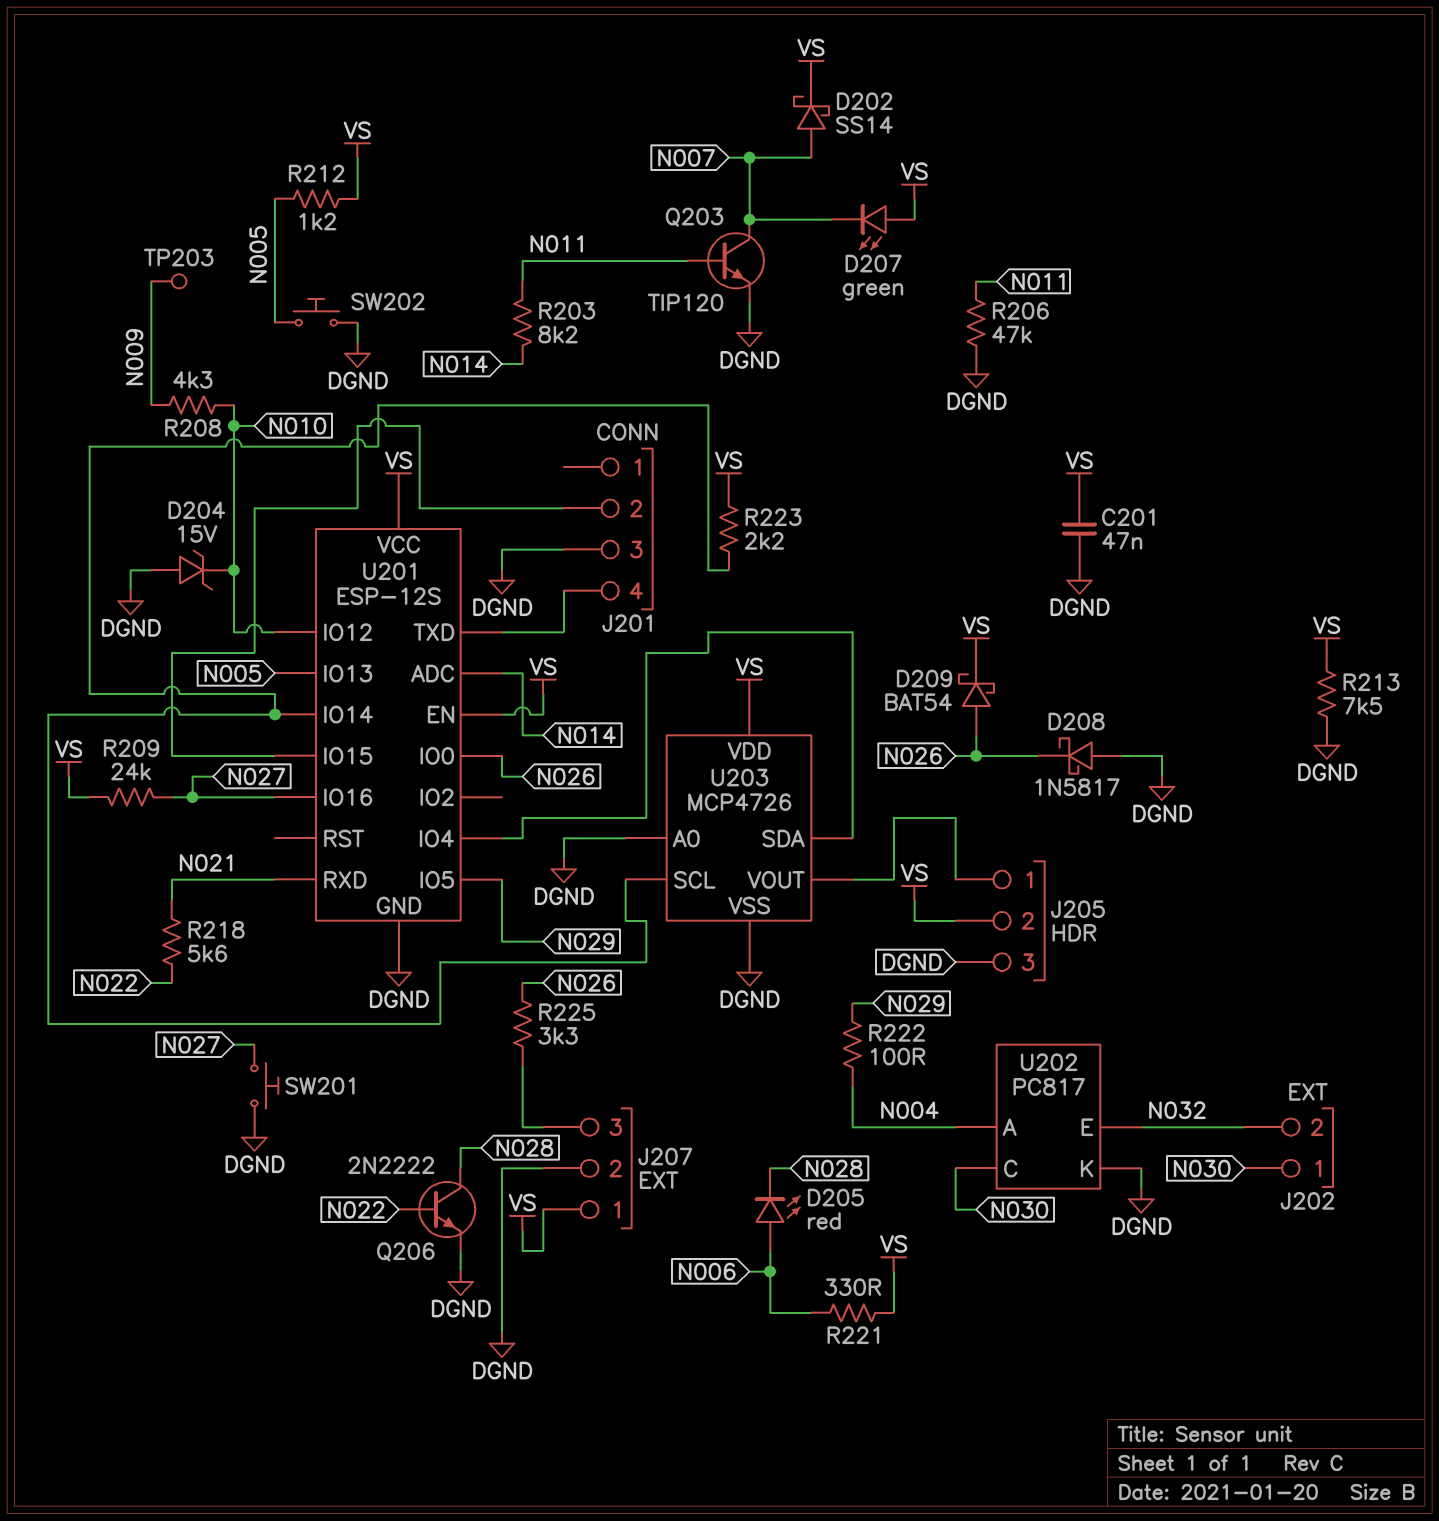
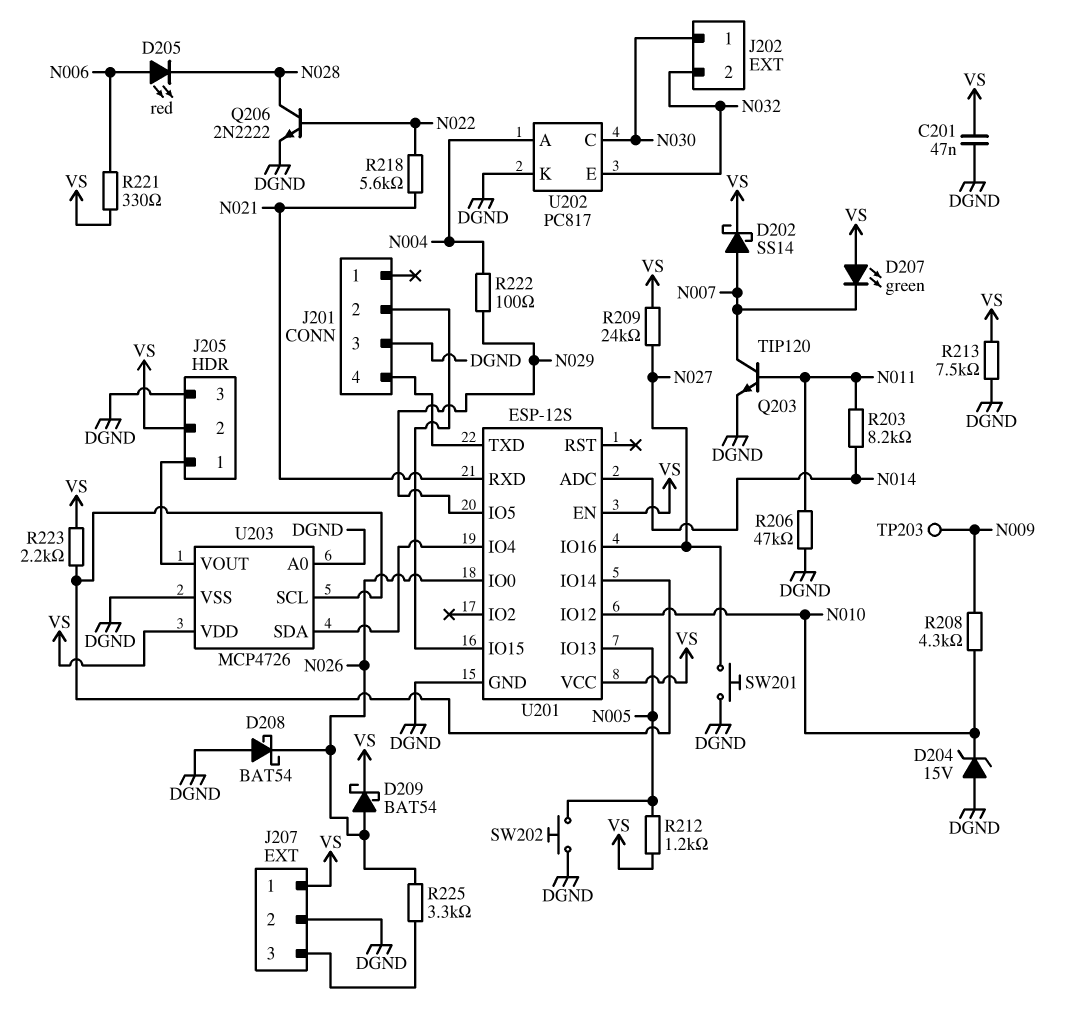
D208: schottky 1N5817 (A DGND, K N026) -> schottky BAT54 (A DGND, K N026)

